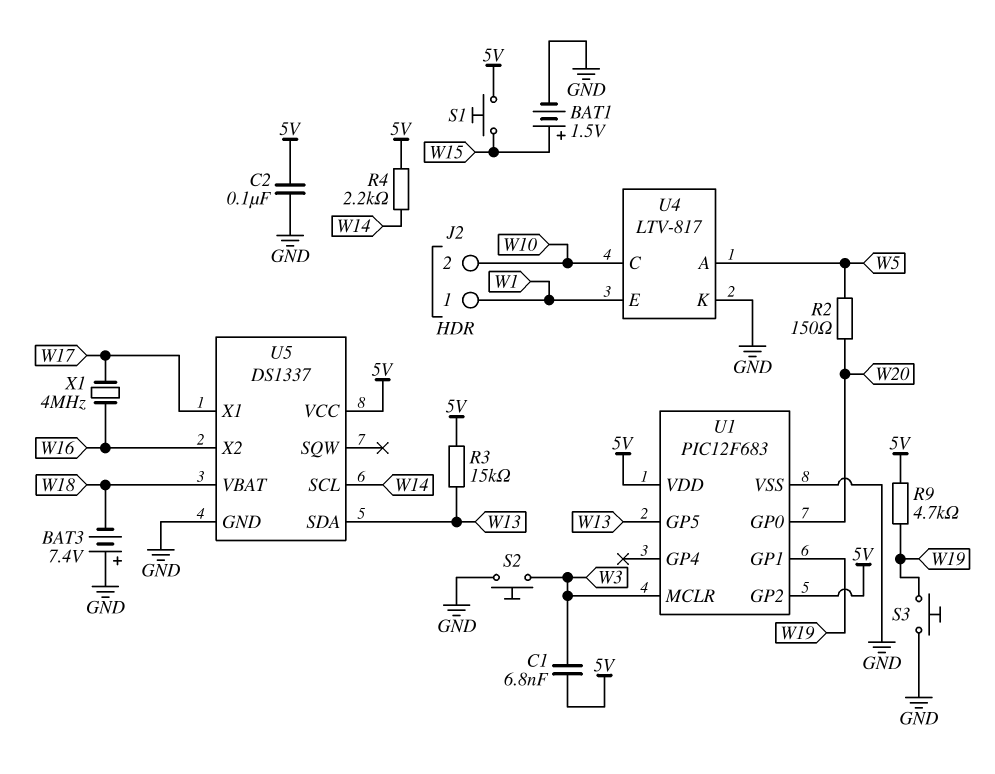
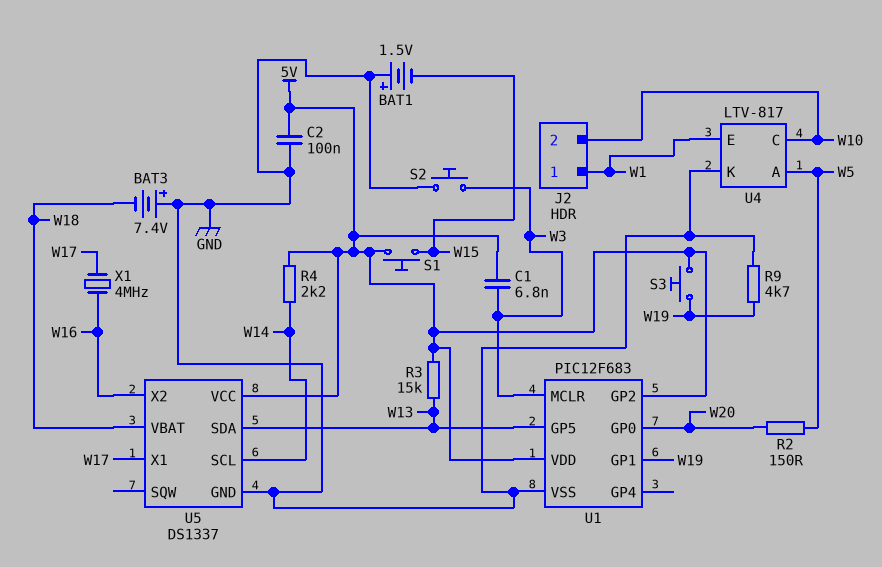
BAT1: 1.5V (plus W15, minus GND) -> 1.5V (plus GND, minus W15)
R9: 4.7k (5V, W19) -> 4.7k (GND, W19)
S3: button (GND, W19) -> button (5V, W19)

